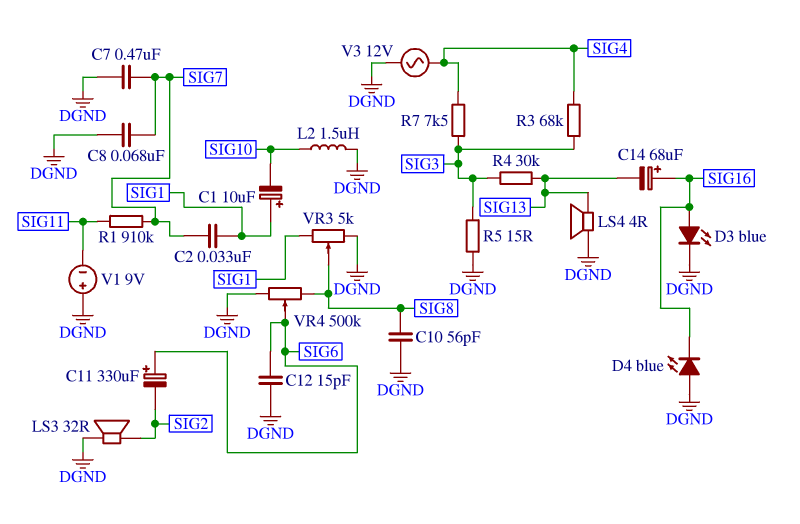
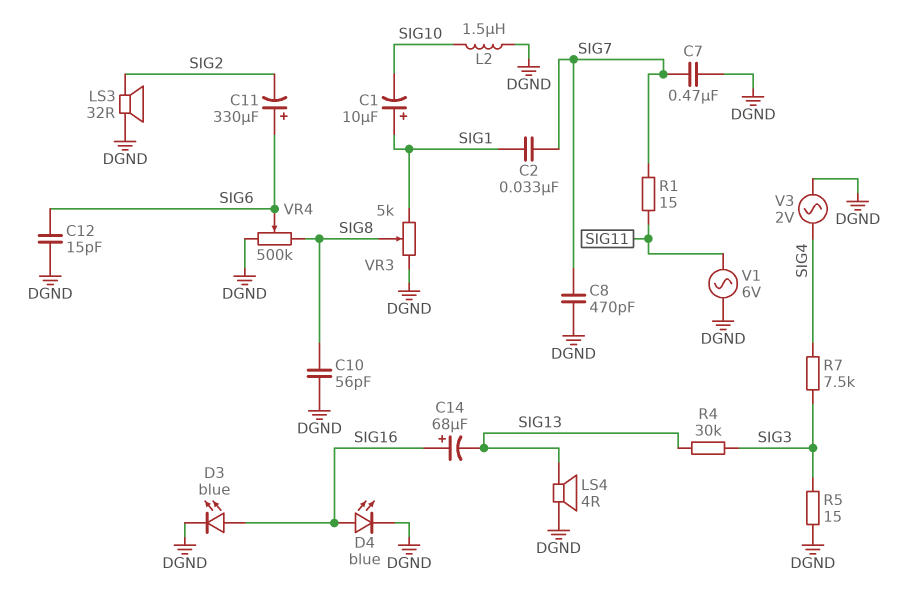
C8: 68nF (DGND, SIG7) -> 470pF (DGND, SIG7)
D4: LED blue (A DGND, K SIG16) -> LED blue (A SIG16, K DGND)
R1: 910k (SIG7, SIG11) -> 15 (SIG7, SIG11)
R3: 68k (SIG3, SIG4) -> none
V1: 9V (plus DGND, minus SIG11) -> AC 6V (DGND, SIG11)
V3: AC 12V (DGND, SIG4) -> AC 2V (DGND, SIG4)

